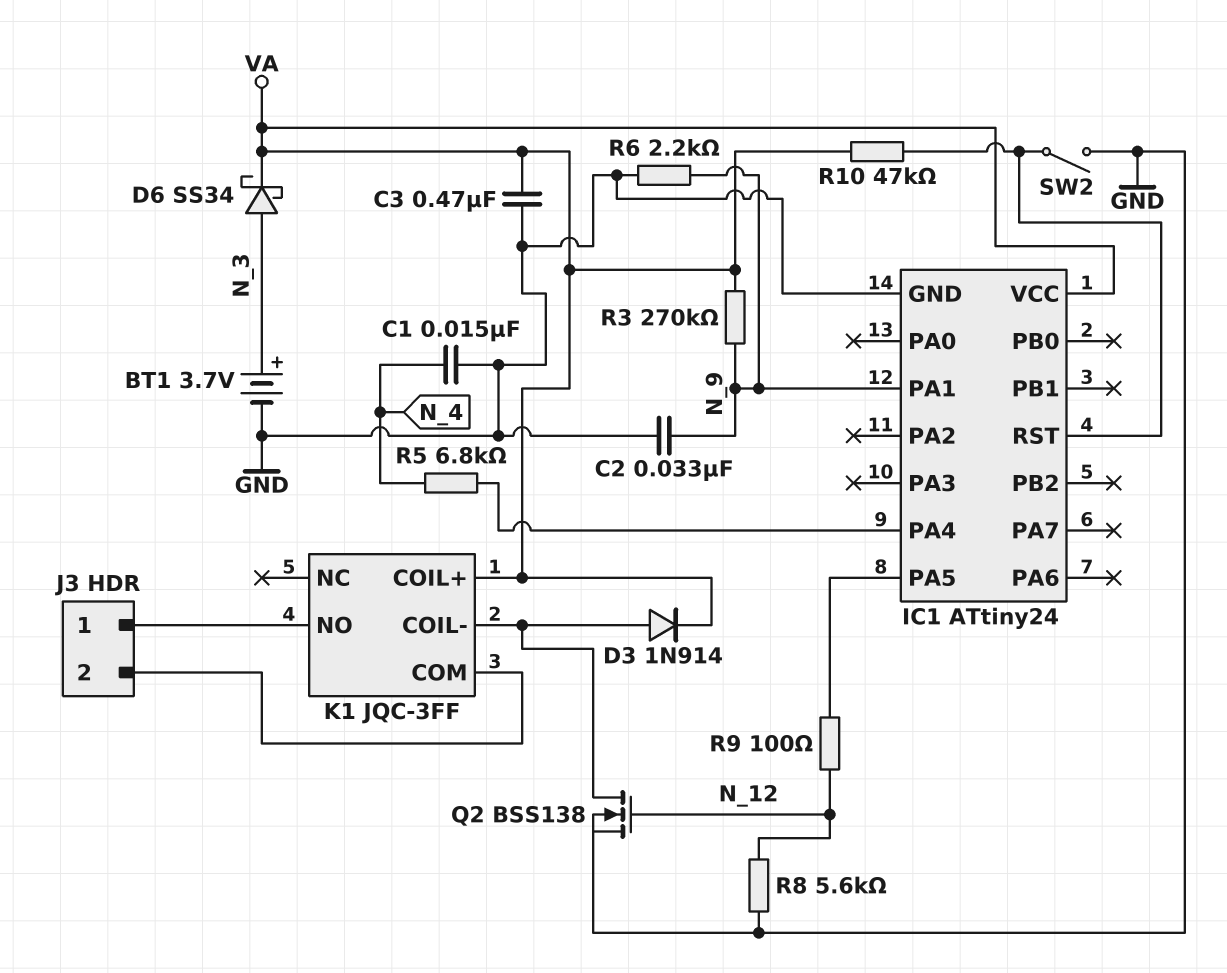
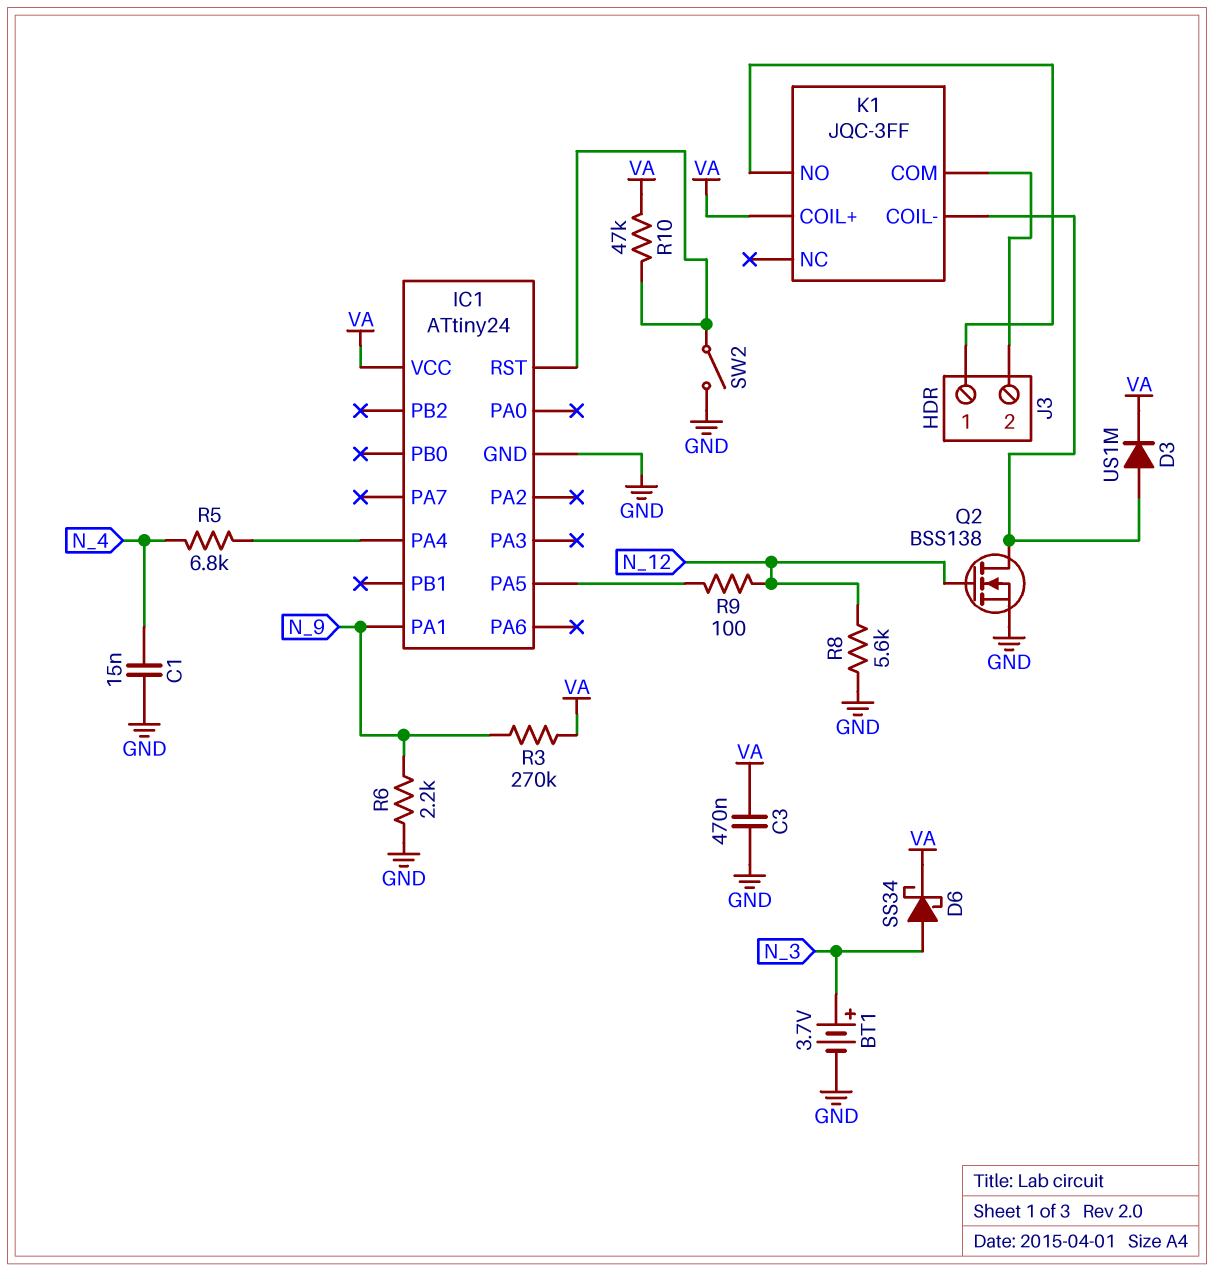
C2: 33nF (GND, N_9) -> none
D3: diode 1N914 (A K1/COIL-, K VA) -> diode US1M (A K1/COIL-, K VA)

